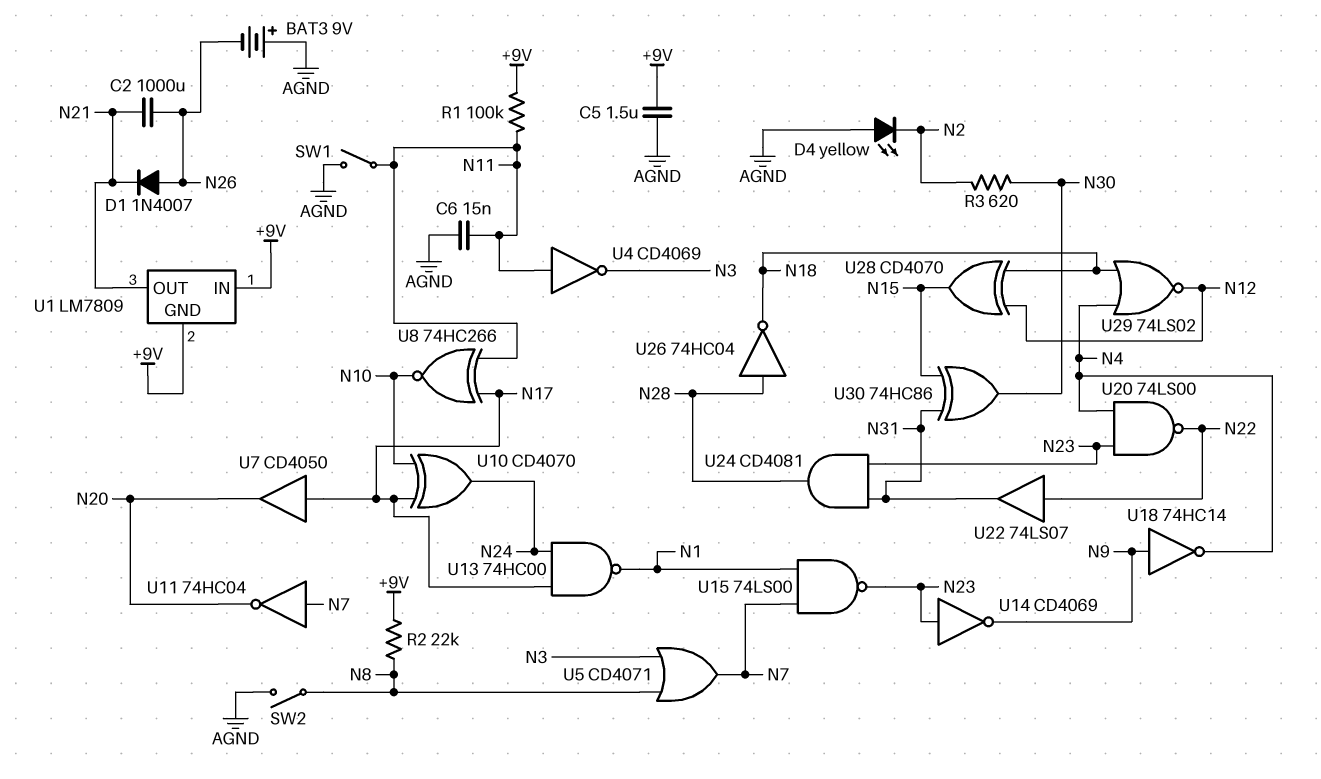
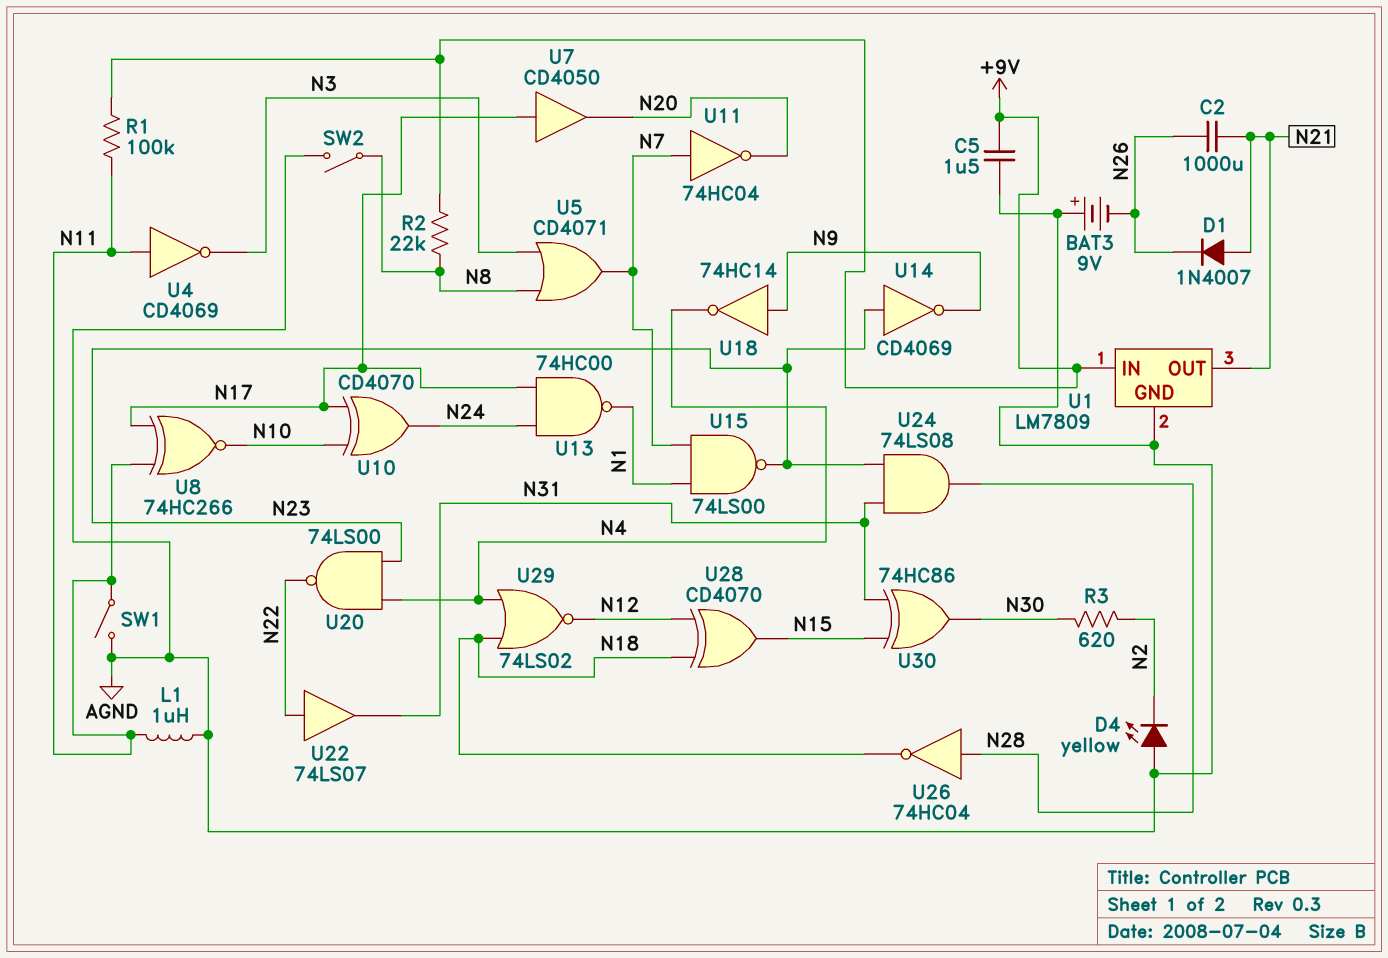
C6: 15nF (AGND, N11) -> none
D1: diode 1N4007 (A N26, K N21) -> diode 1N4007 (A N21, K N26)
L1: none -> 1uH (AGND, N11)
U1 pin GND: +9V -> AGND
U24: AND CD4081 (in N23, in N31, out N28) -> AND 74LS08 (in N23, in N31, out N28)

